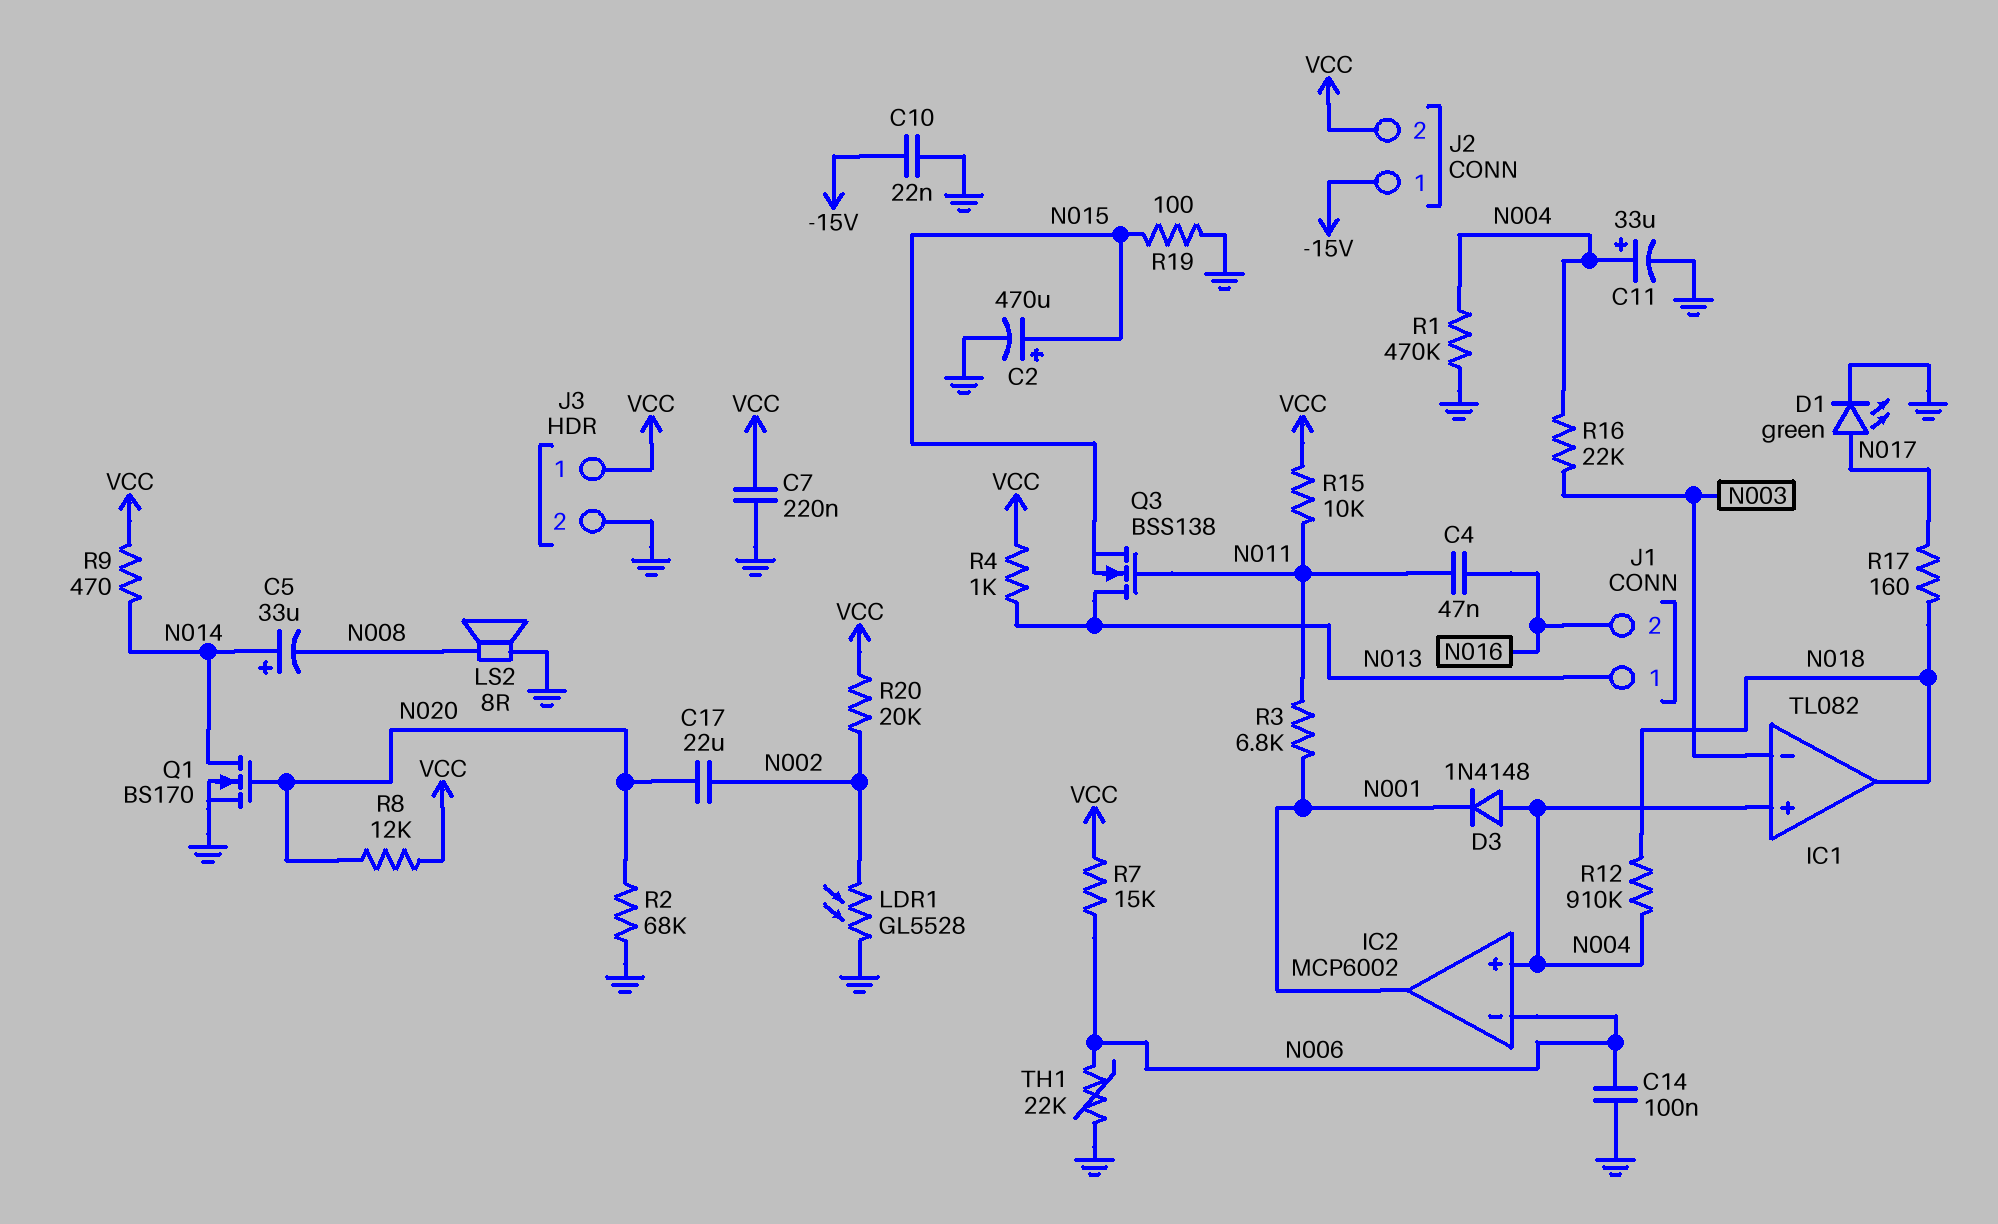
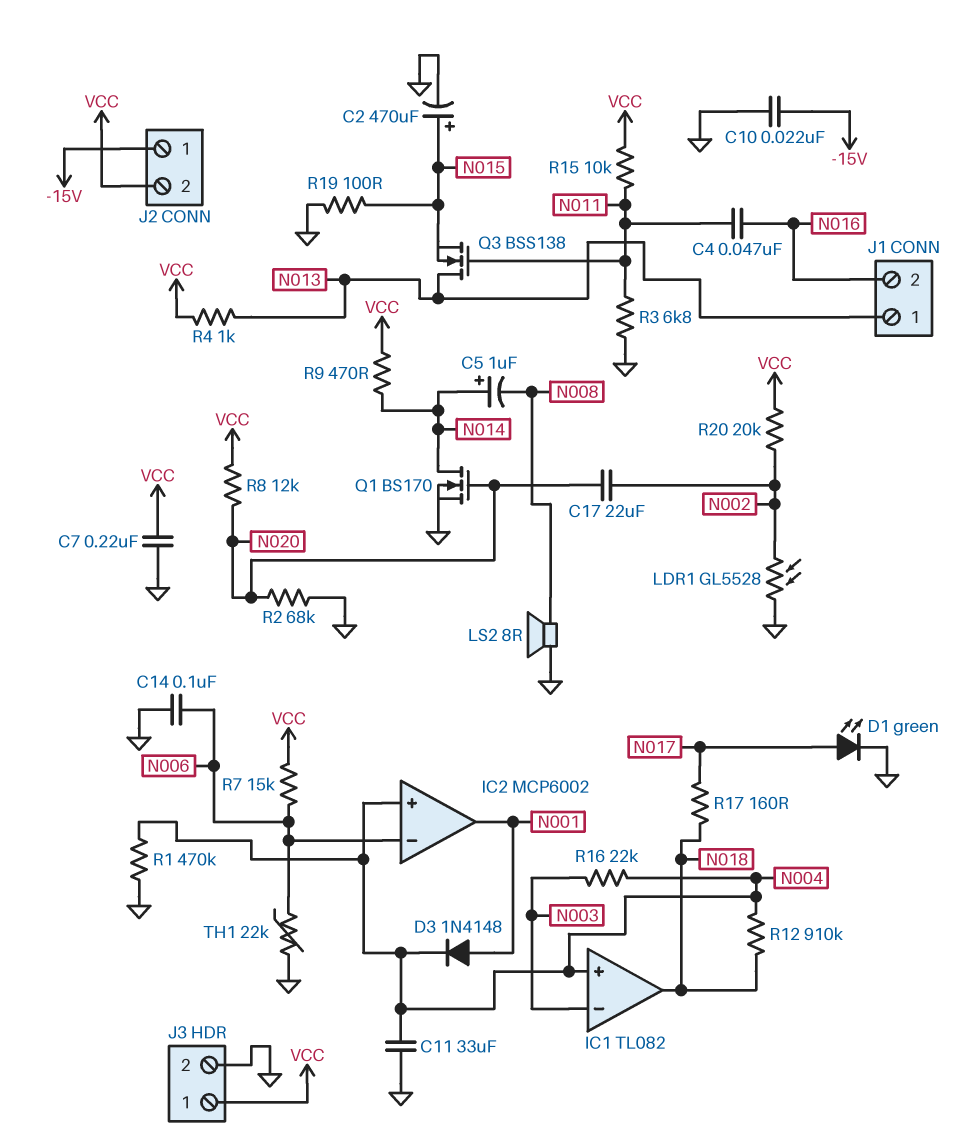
C5: 33uF (plus N014, minus N008) -> 1uF (plus N014, minus N008)
C11: 33uF (plus N004, minus GND) -> 33uF (GND, N004)
D3: diode 1N4148 (A N004, K N001) -> diode 1N4148 (A N001, K N004)
R3: 6.8k (N001, N011) -> 6.8k (GND, N011)

